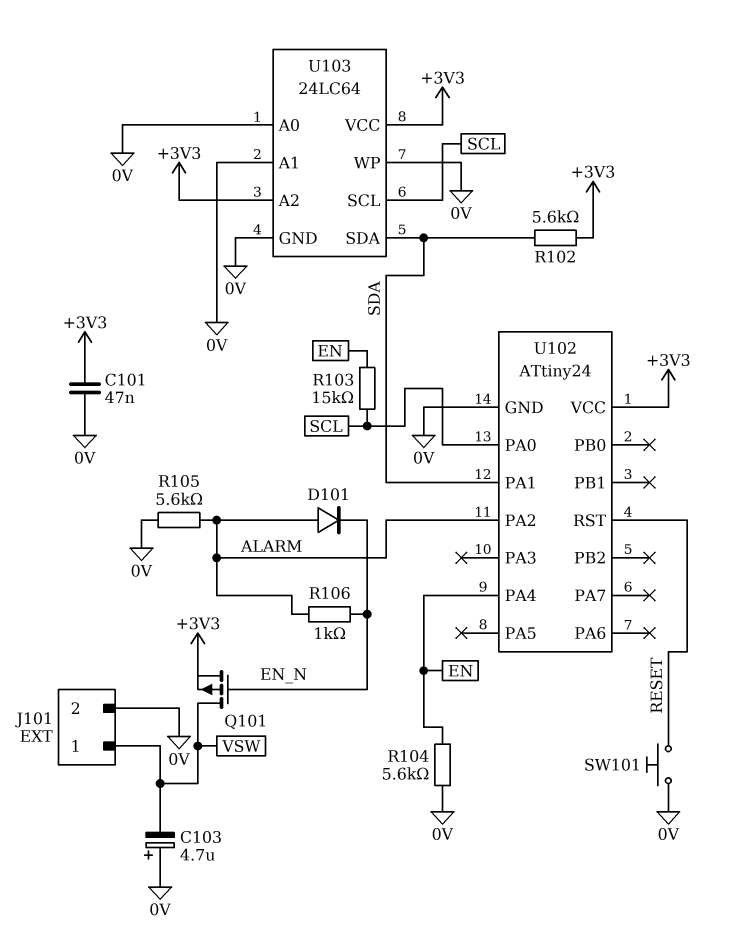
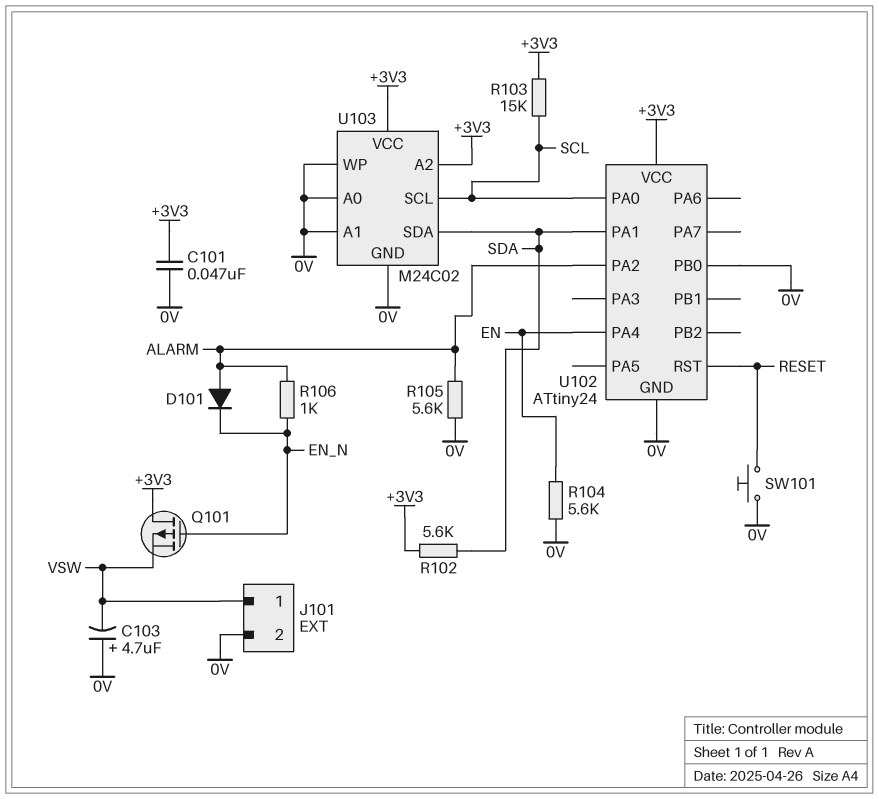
Q101: PMOS (G EN_N, D VSW, S +3V3) -> PMOS (G EN_N, D +3V3, S VSW)
R103: 15k (EN, SCL) -> 15k (+3V3, SCL)
U102 pin PB0: none -> 0V
U103: 24LC64 -> M24C02

